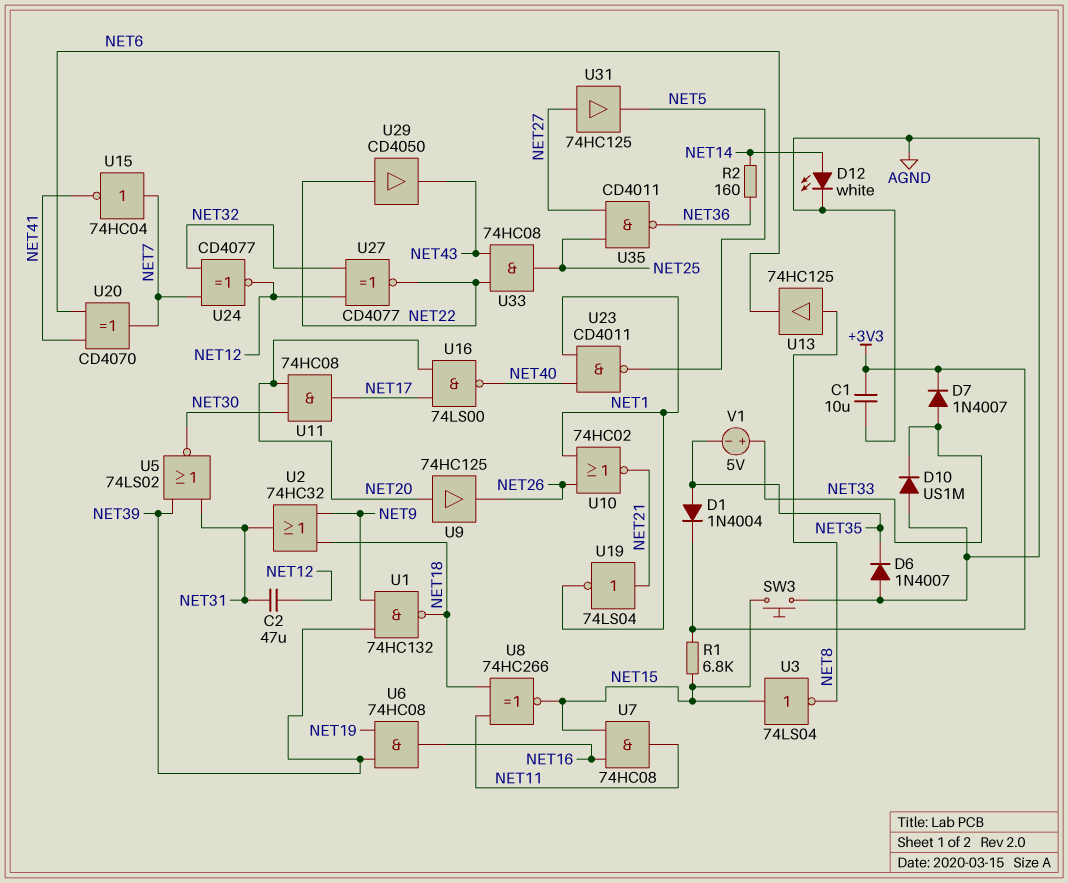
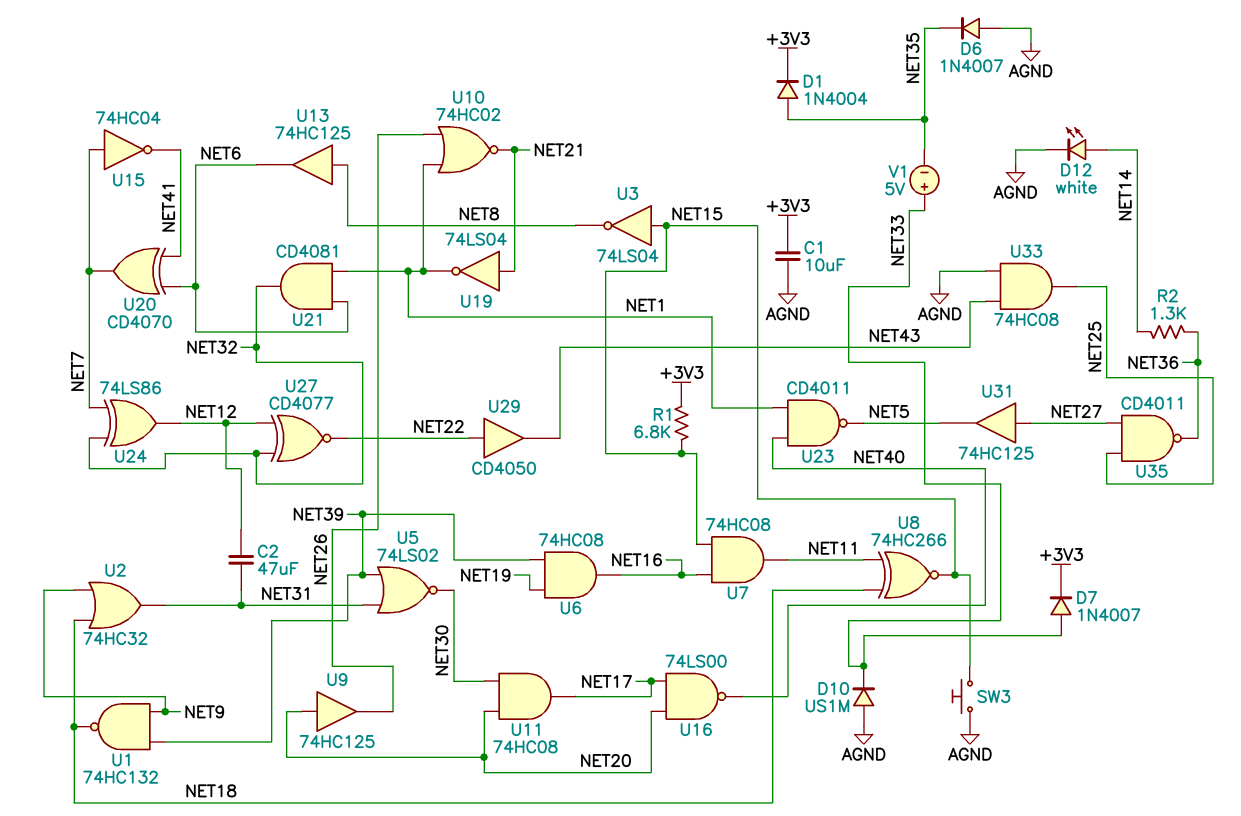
R2: 160 (NET14, NET36) -> 1.3k (NET14, NET36)
U21: none -> AND CD4081 (in NET1, in NET6, out NET32)
U24: XNOR CD4077 (in NET7, in NET32, out NET12) -> XOR 74LS86 (in NET7, in NET32, out NET12)
U33: AND 74HC08 (in NET22, in NET43, out NET25) -> AND 74HC08 (in AGND, in NET43, out NET25)

